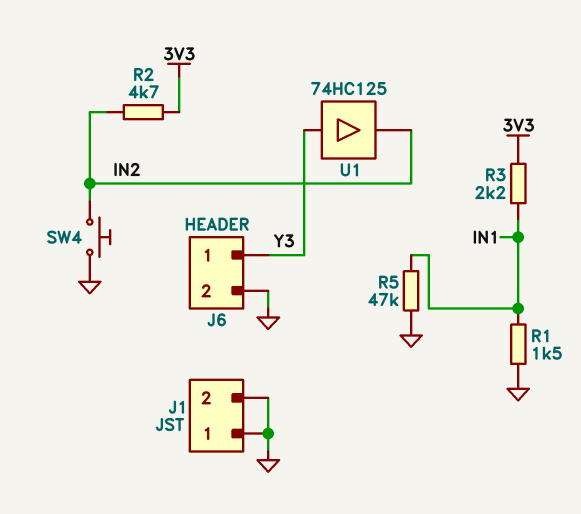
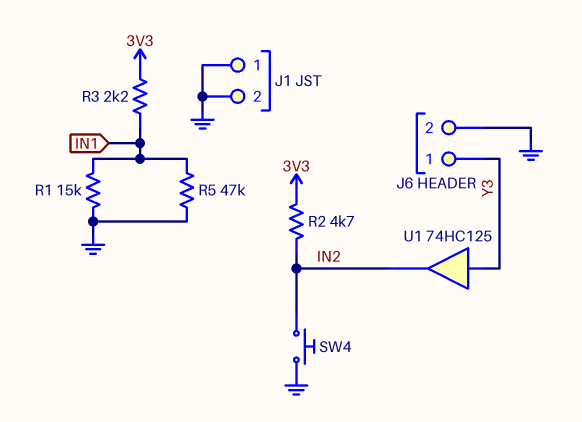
R1: 1.5k (GND, IN1) -> 15k (GND, IN1)

